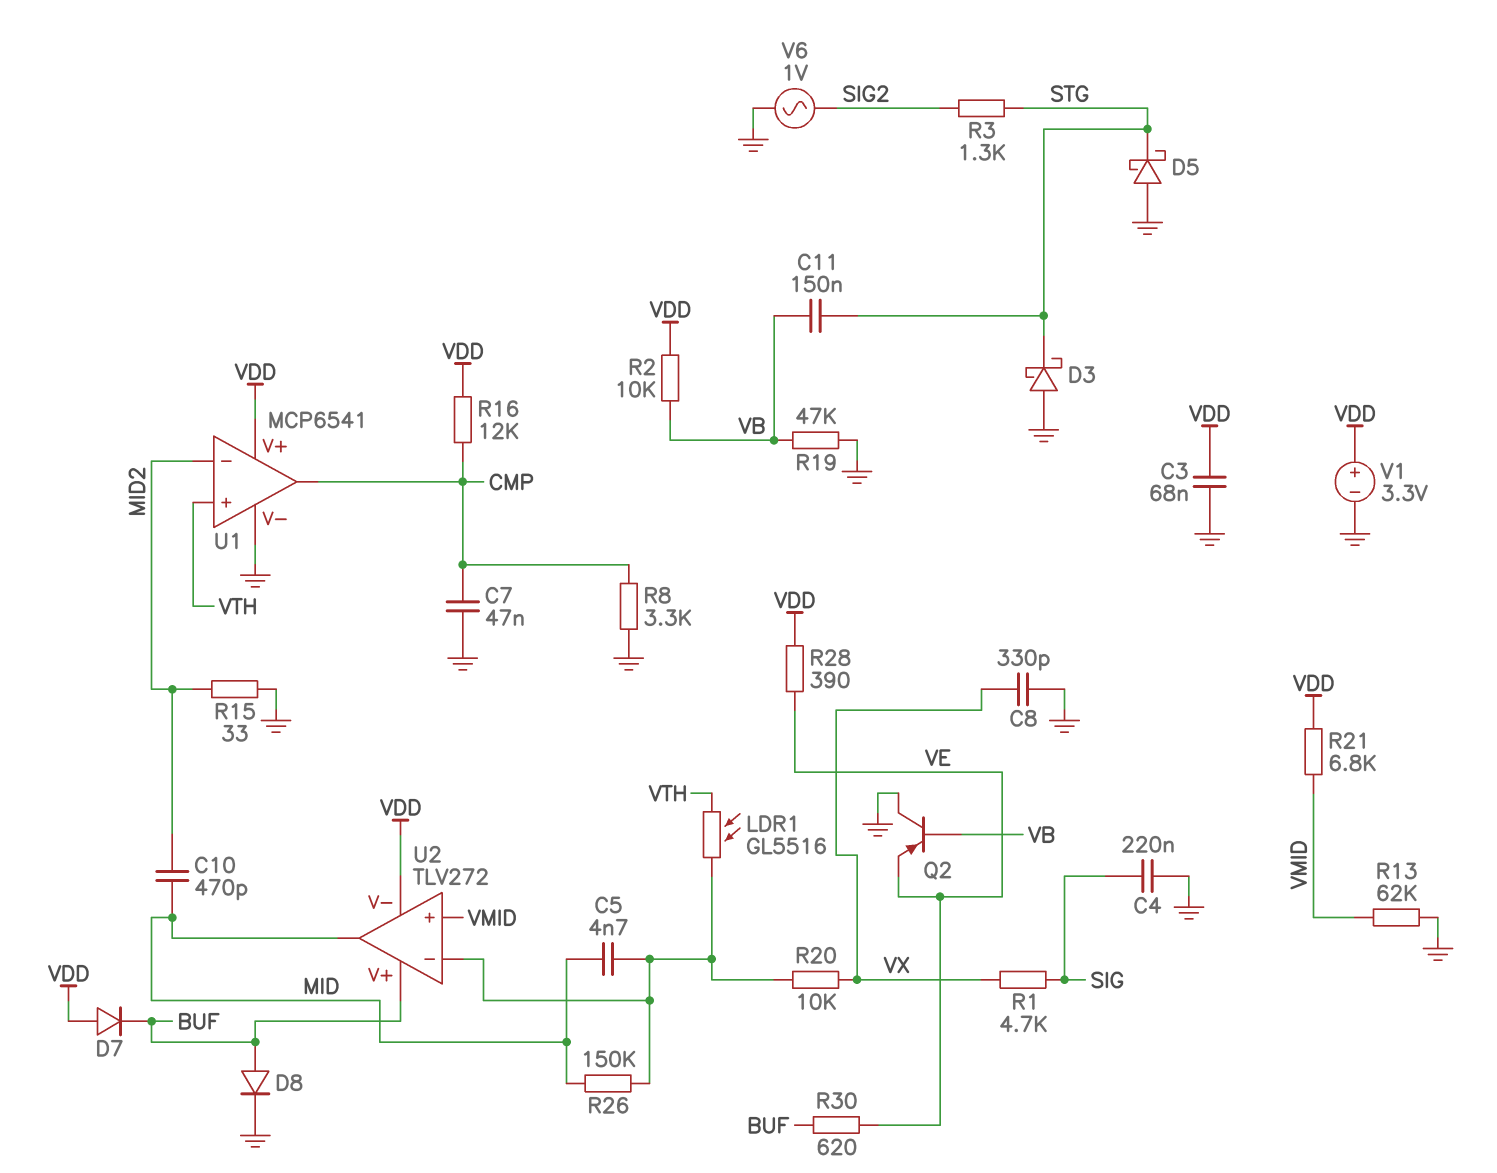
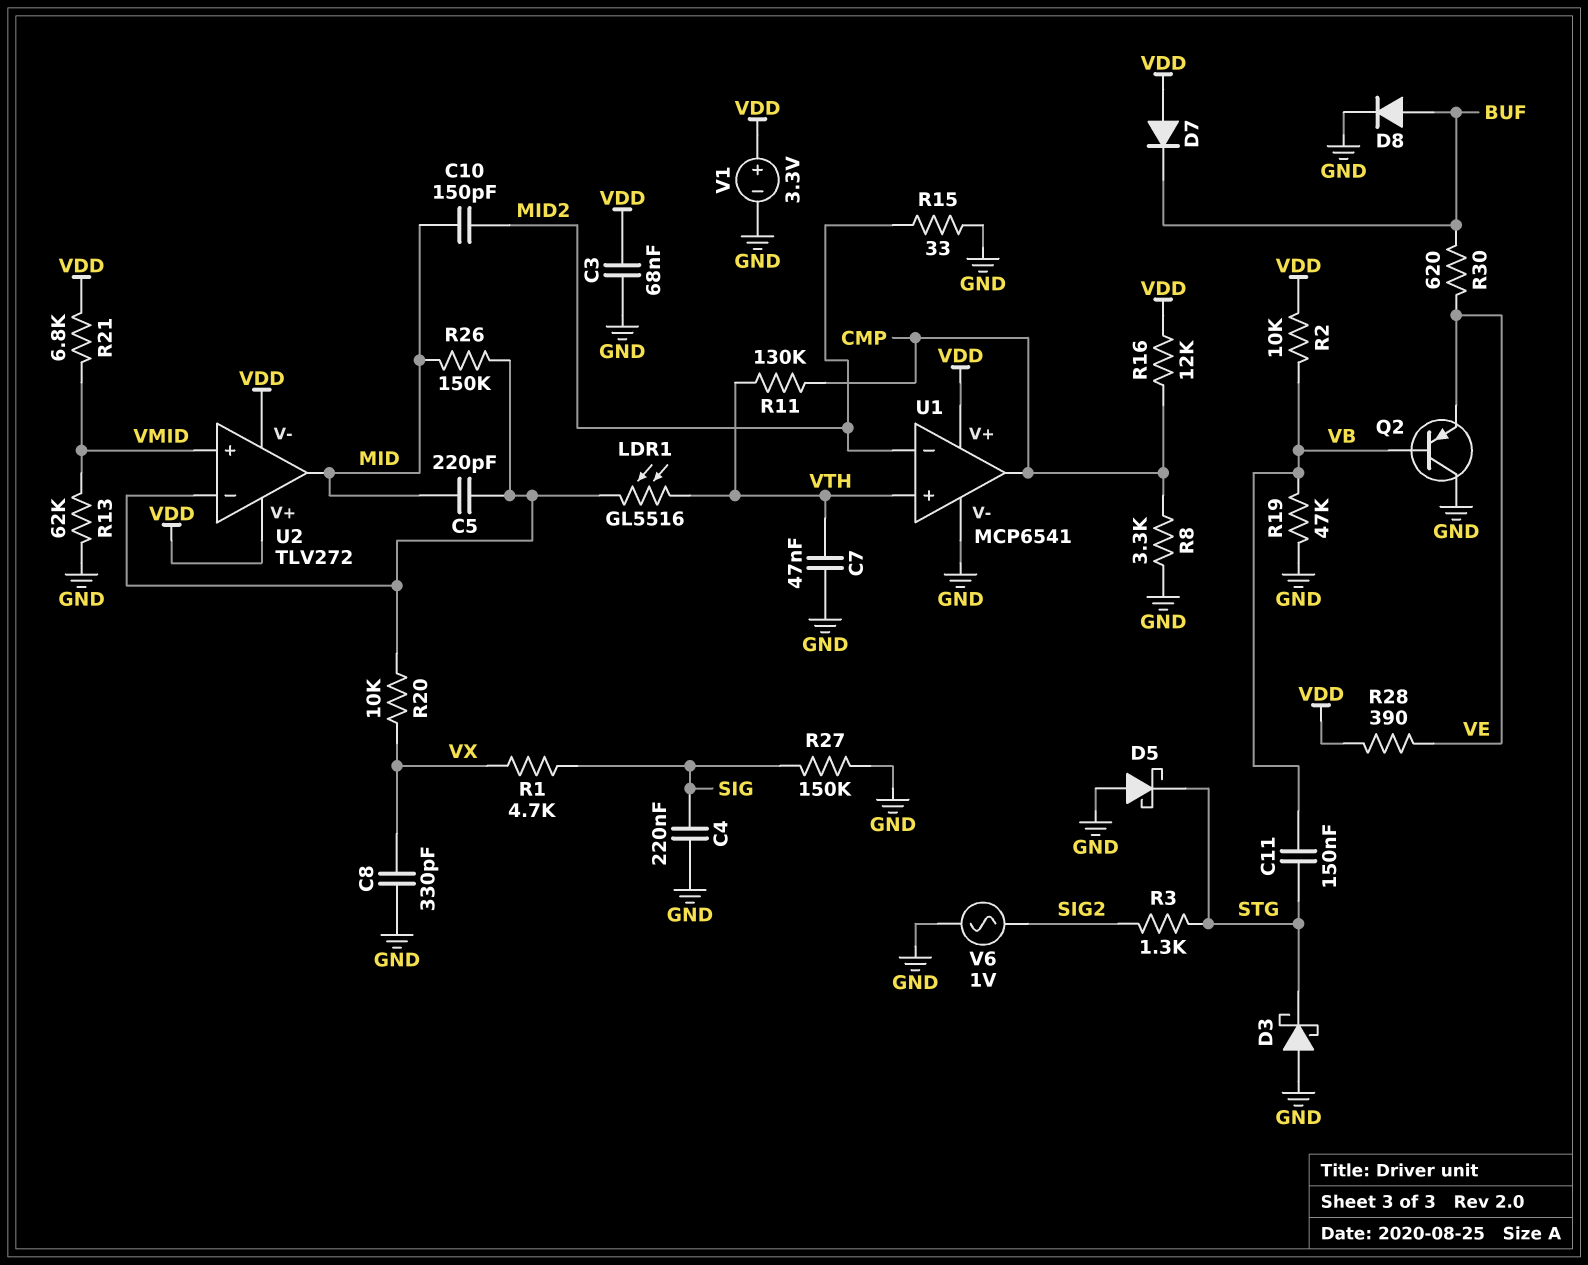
C5: 4.7nF (MID, U2/in-) -> 220pF (MID, U2/in-)
C7: 47nF (CMP, GND) -> 47nF (GND, VTH)
C10: 470pF (MID, MID2) -> 150pF (MID, MID2)
R11: none -> 130k (CMP, VTH)
R27: none -> 150k (GND, SIG)
U2 pin V+: BUF -> VDD

